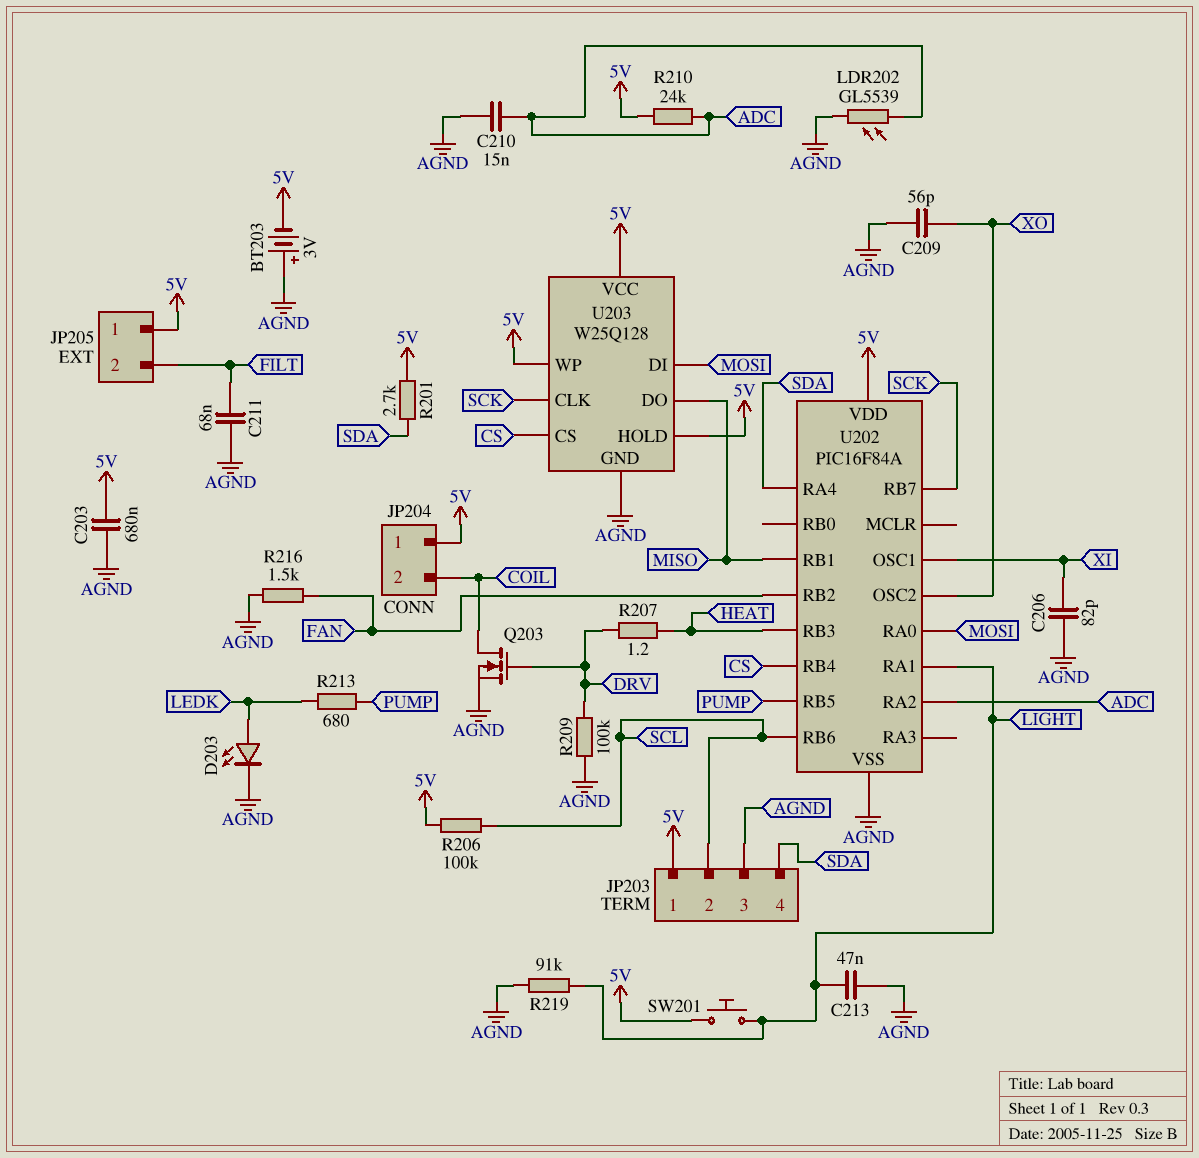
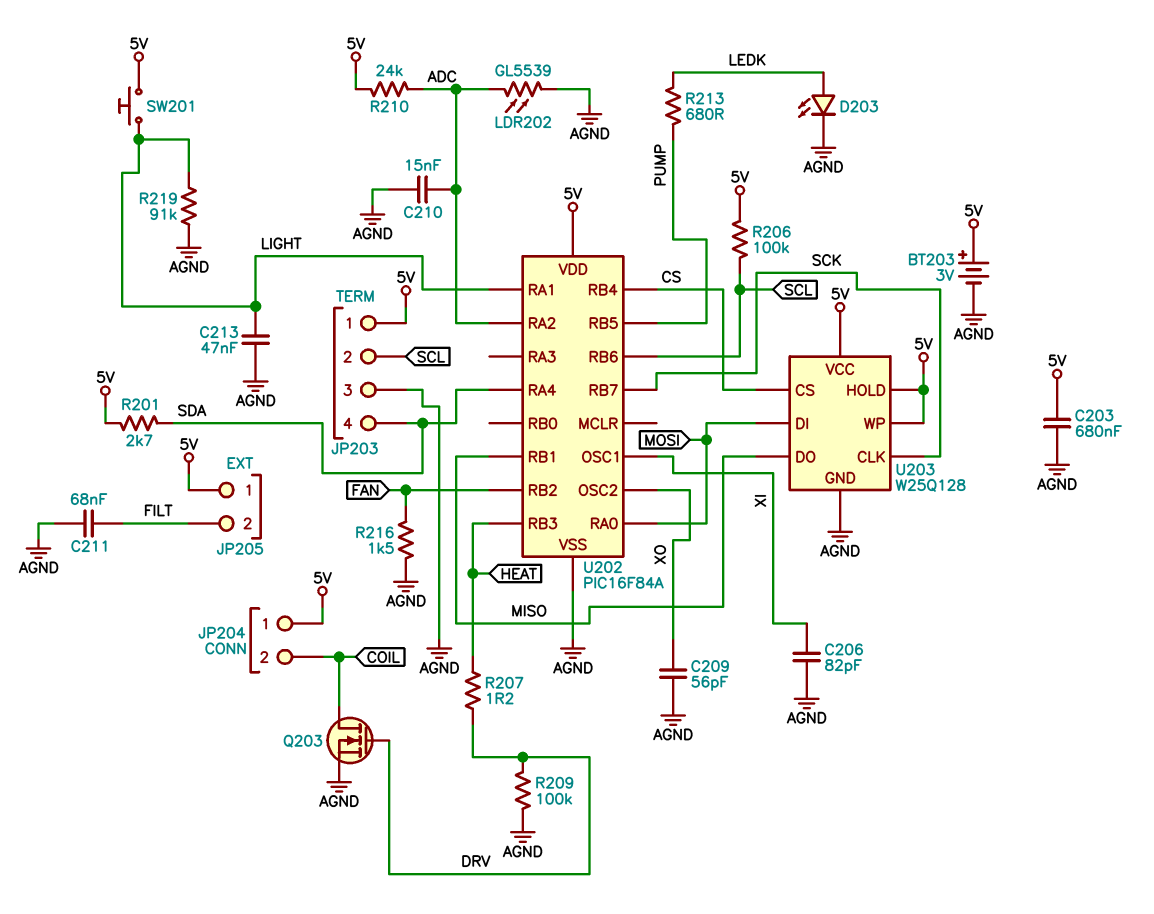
BT203: 3V (plus AGND, minus 5V) -> 3V (plus 5V, minus AGND)

